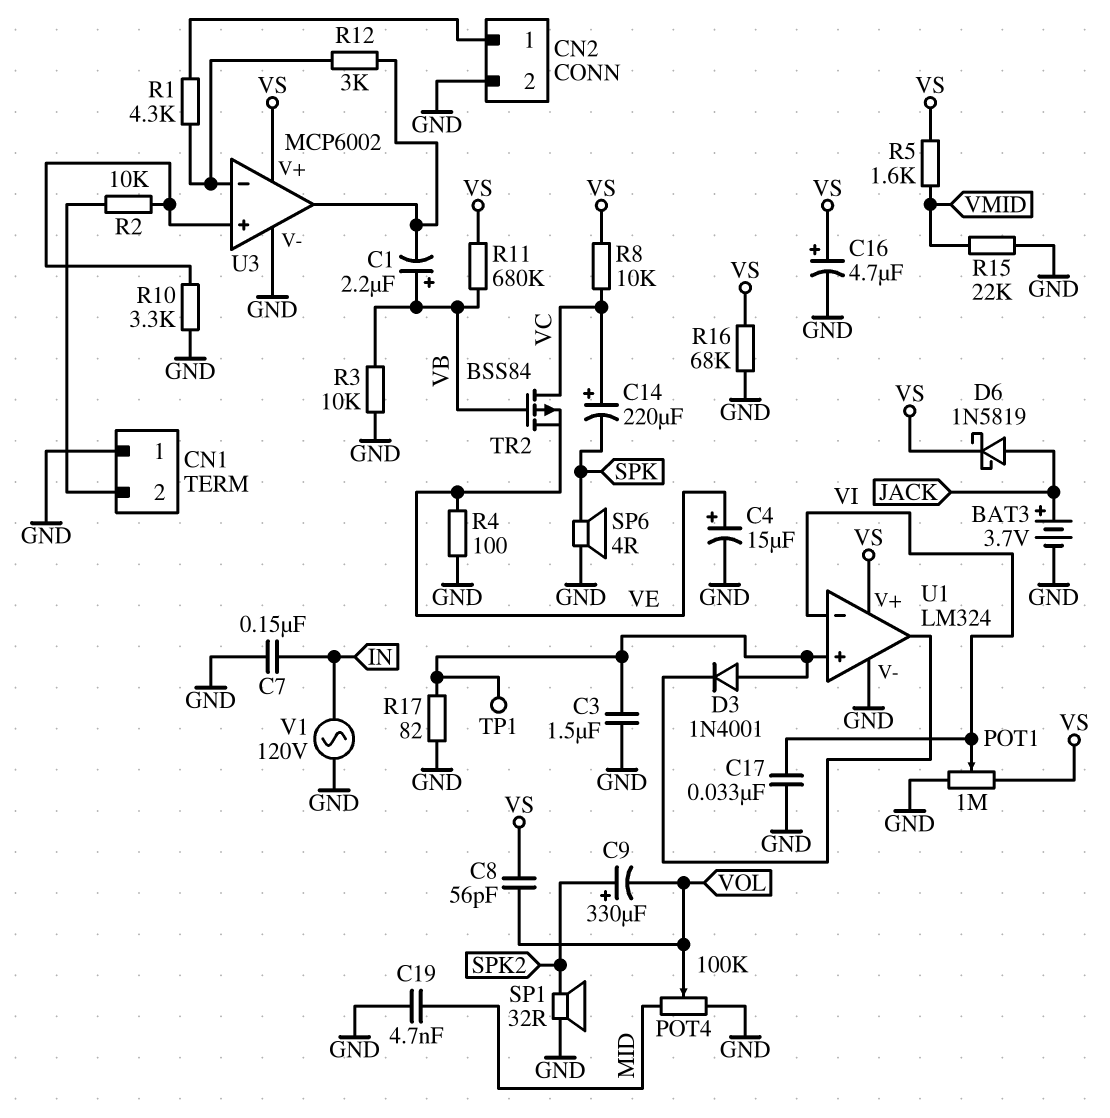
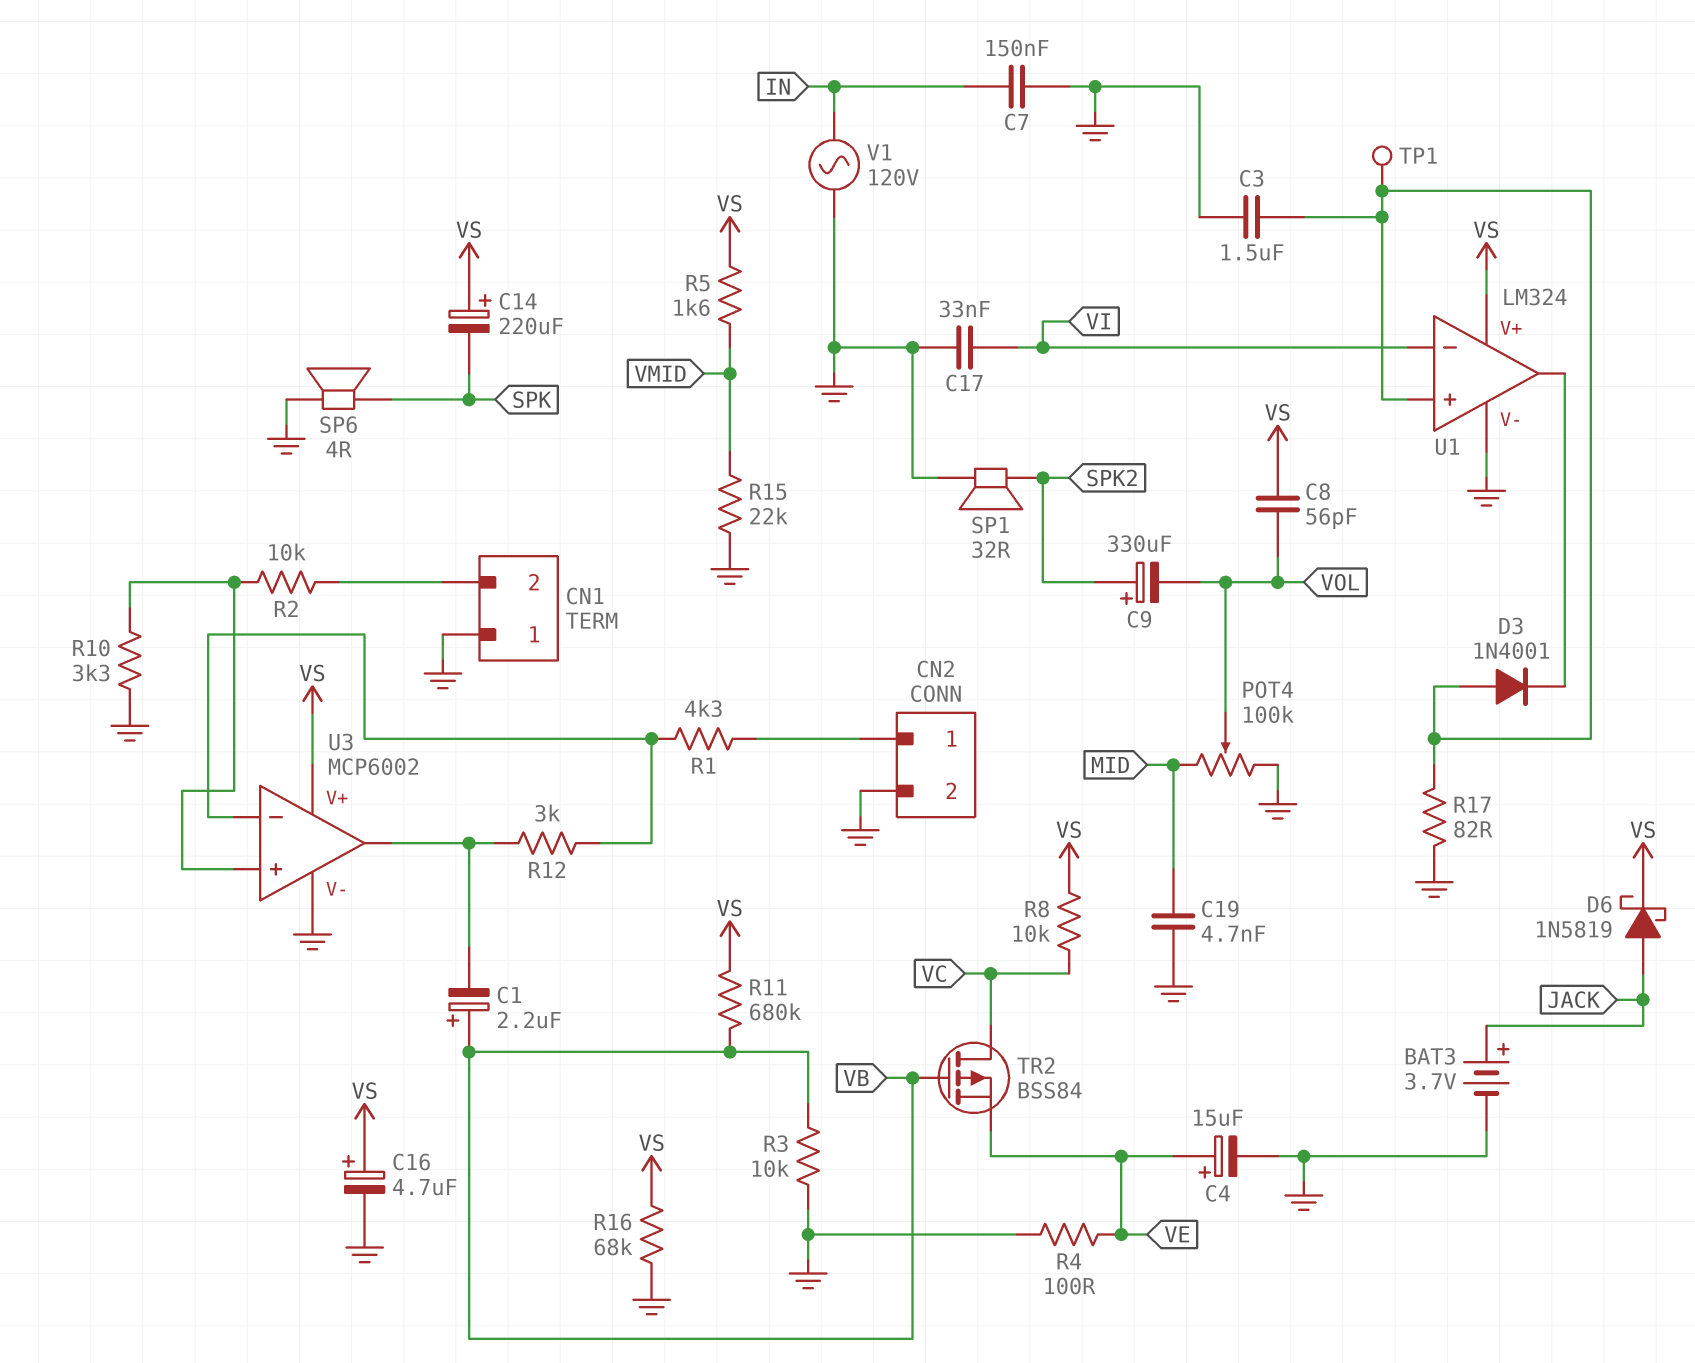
C14: 220uF (plus VC, minus SPK) -> 220uF (plus VS, minus SPK)
POT1: 1M (GND, VS, wiper VI) -> none

